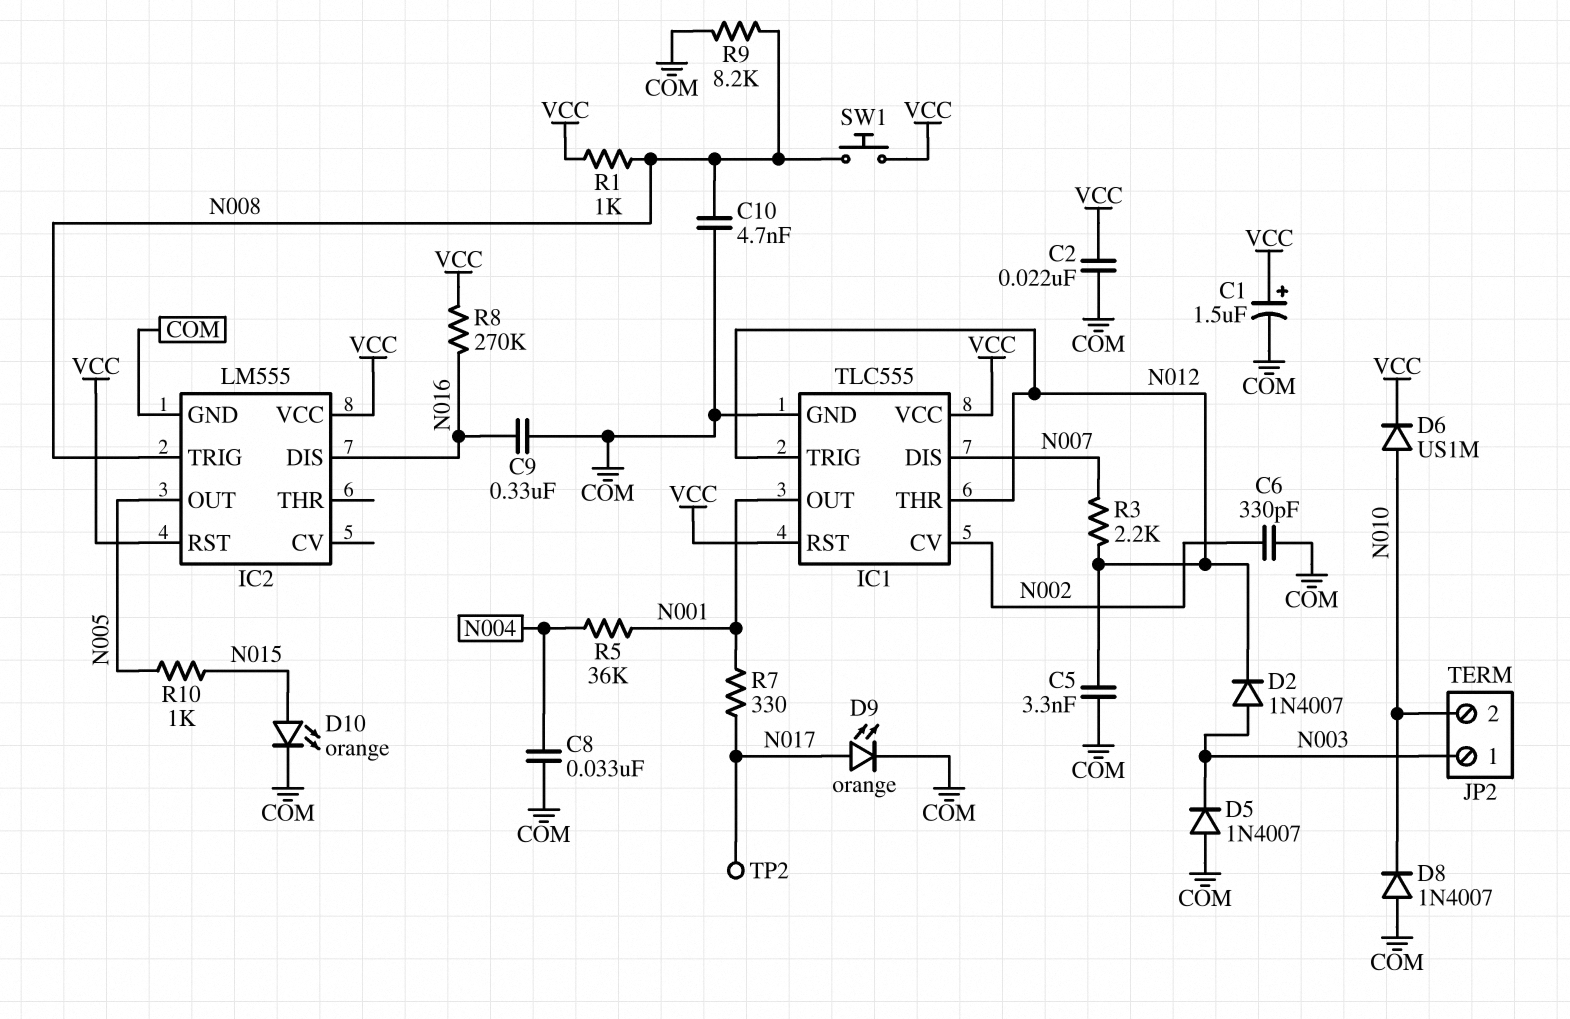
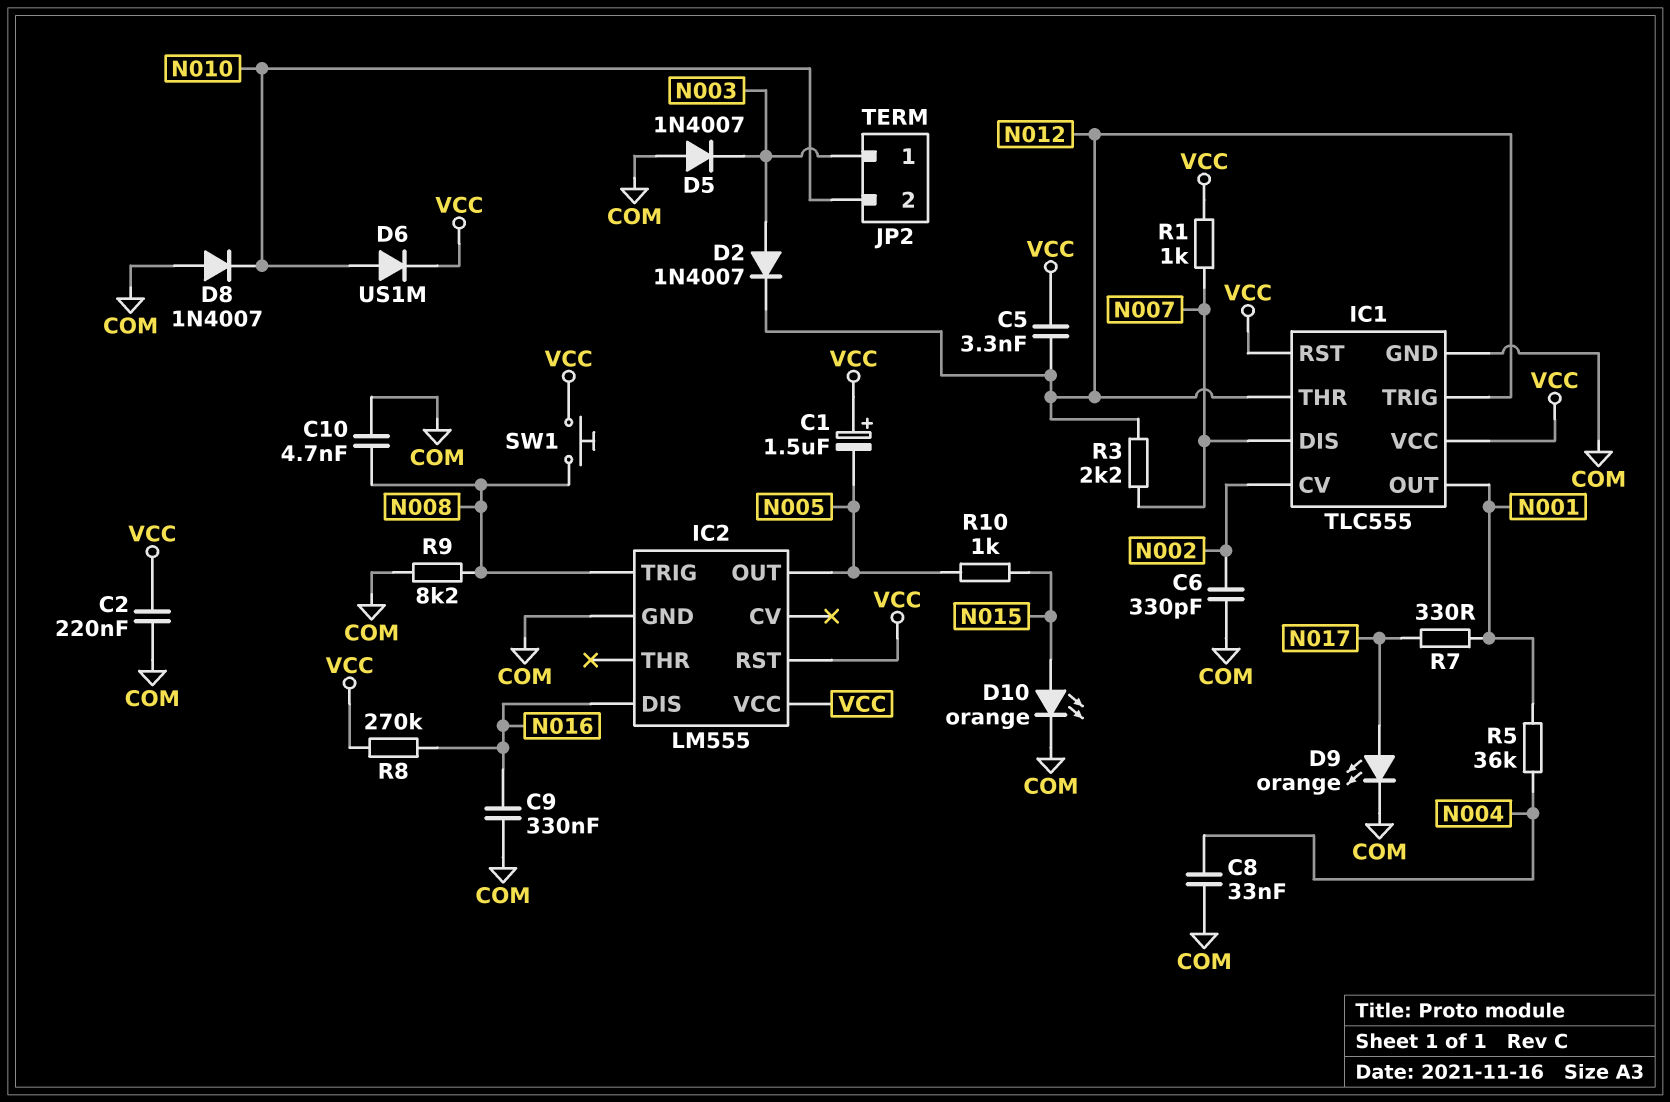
C1: 1.5uF (plus VCC, minus COM) -> 1.5uF (plus VCC, minus N005)
C2: 22nF (COM, VCC) -> 220nF (COM, VCC)
C5: 3.3nF (COM, N012) -> 3.3nF (N012, VCC)
R1: 1k (N008, VCC) -> 1k (N007, VCC)
TP2: test point (N017) -> none

